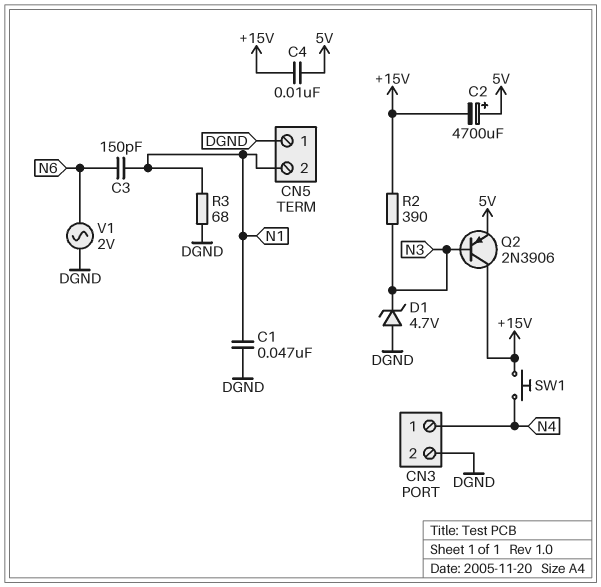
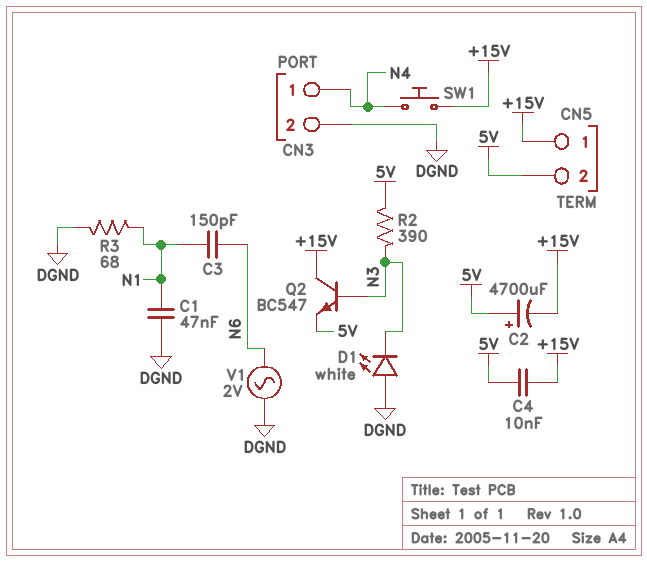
CN5 pin 1: DGND -> +15V
CN5 pin 2: N1 -> 5V
D1: zener 4.7V (A DGND, K N3) -> LED white (A DGND, K N3)
Q2: PNP 2N3906 (B N3, C +15V, E 5V) -> NPN BC547 (B N3, C +15V, E 5V)
R2: 390 (+15V, N3) -> 390 (5V, N3)

